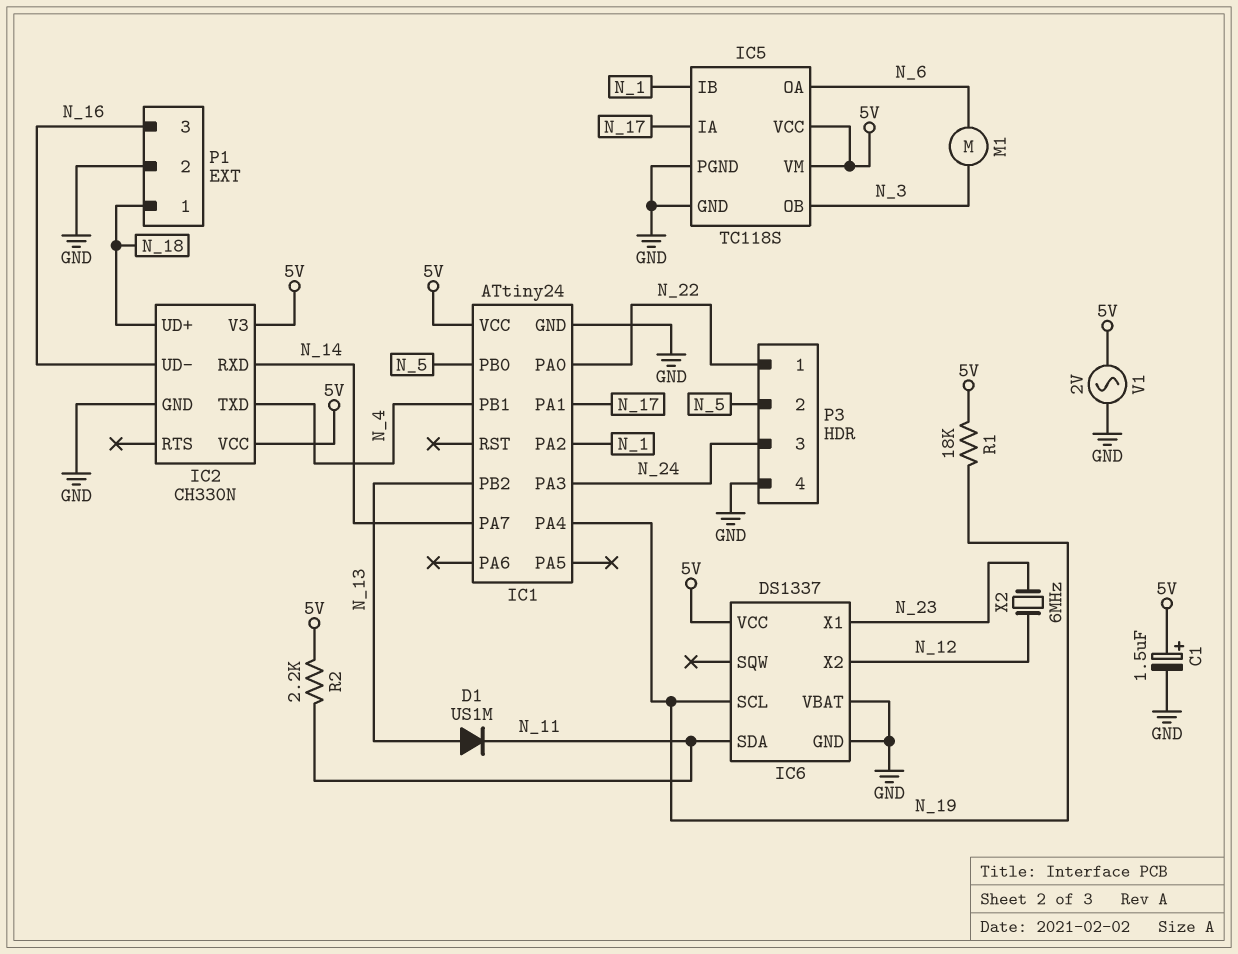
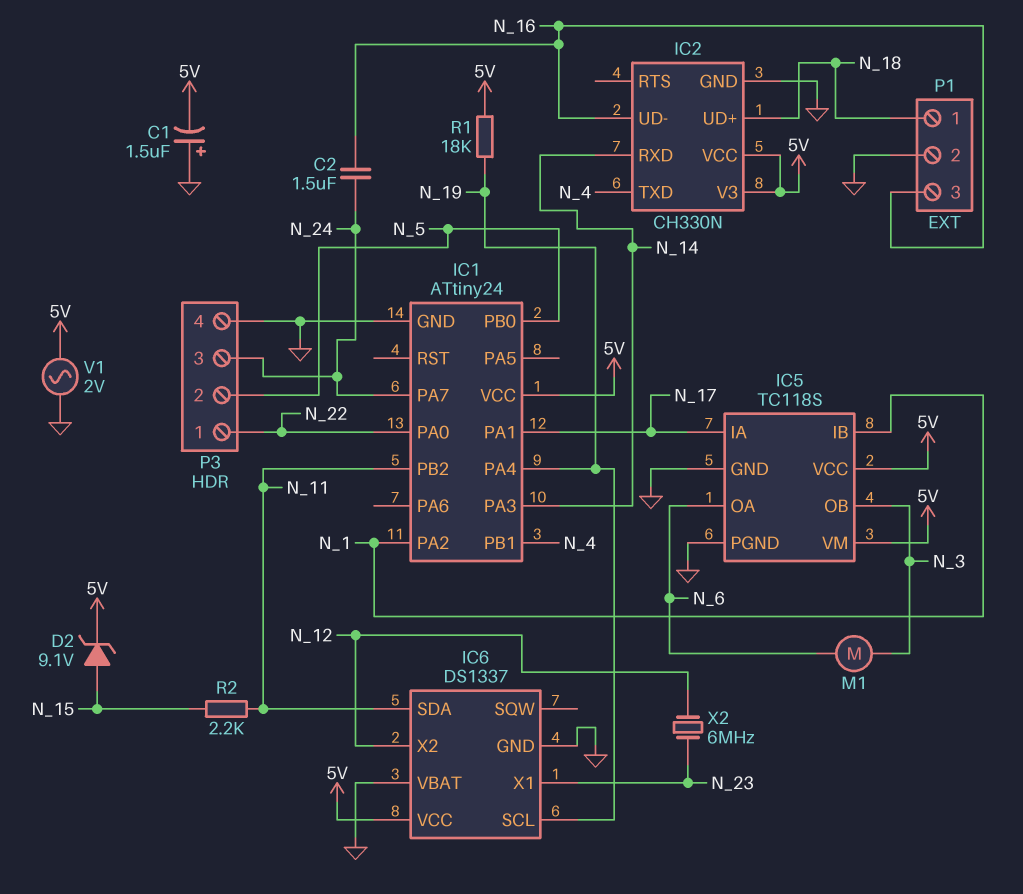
C1: 1.5uF (plus 5V, minus GND) -> 1.5uF (plus GND, minus 5V)
C2: none -> 1.5uF (N_16, N_24)
D1: diode US1M (A N_13, K N_11) -> none
D2: none -> zener 9.1V (A N_15, K 5V)
IC1 pin PA3: N_24 -> N_14
IC1 pin PA7: N_14 -> N_24
IC1 pin PB2: N_13 -> N_11
R2: 2.2k (5V, N_11) -> 2.2k (N_11, N_15)

